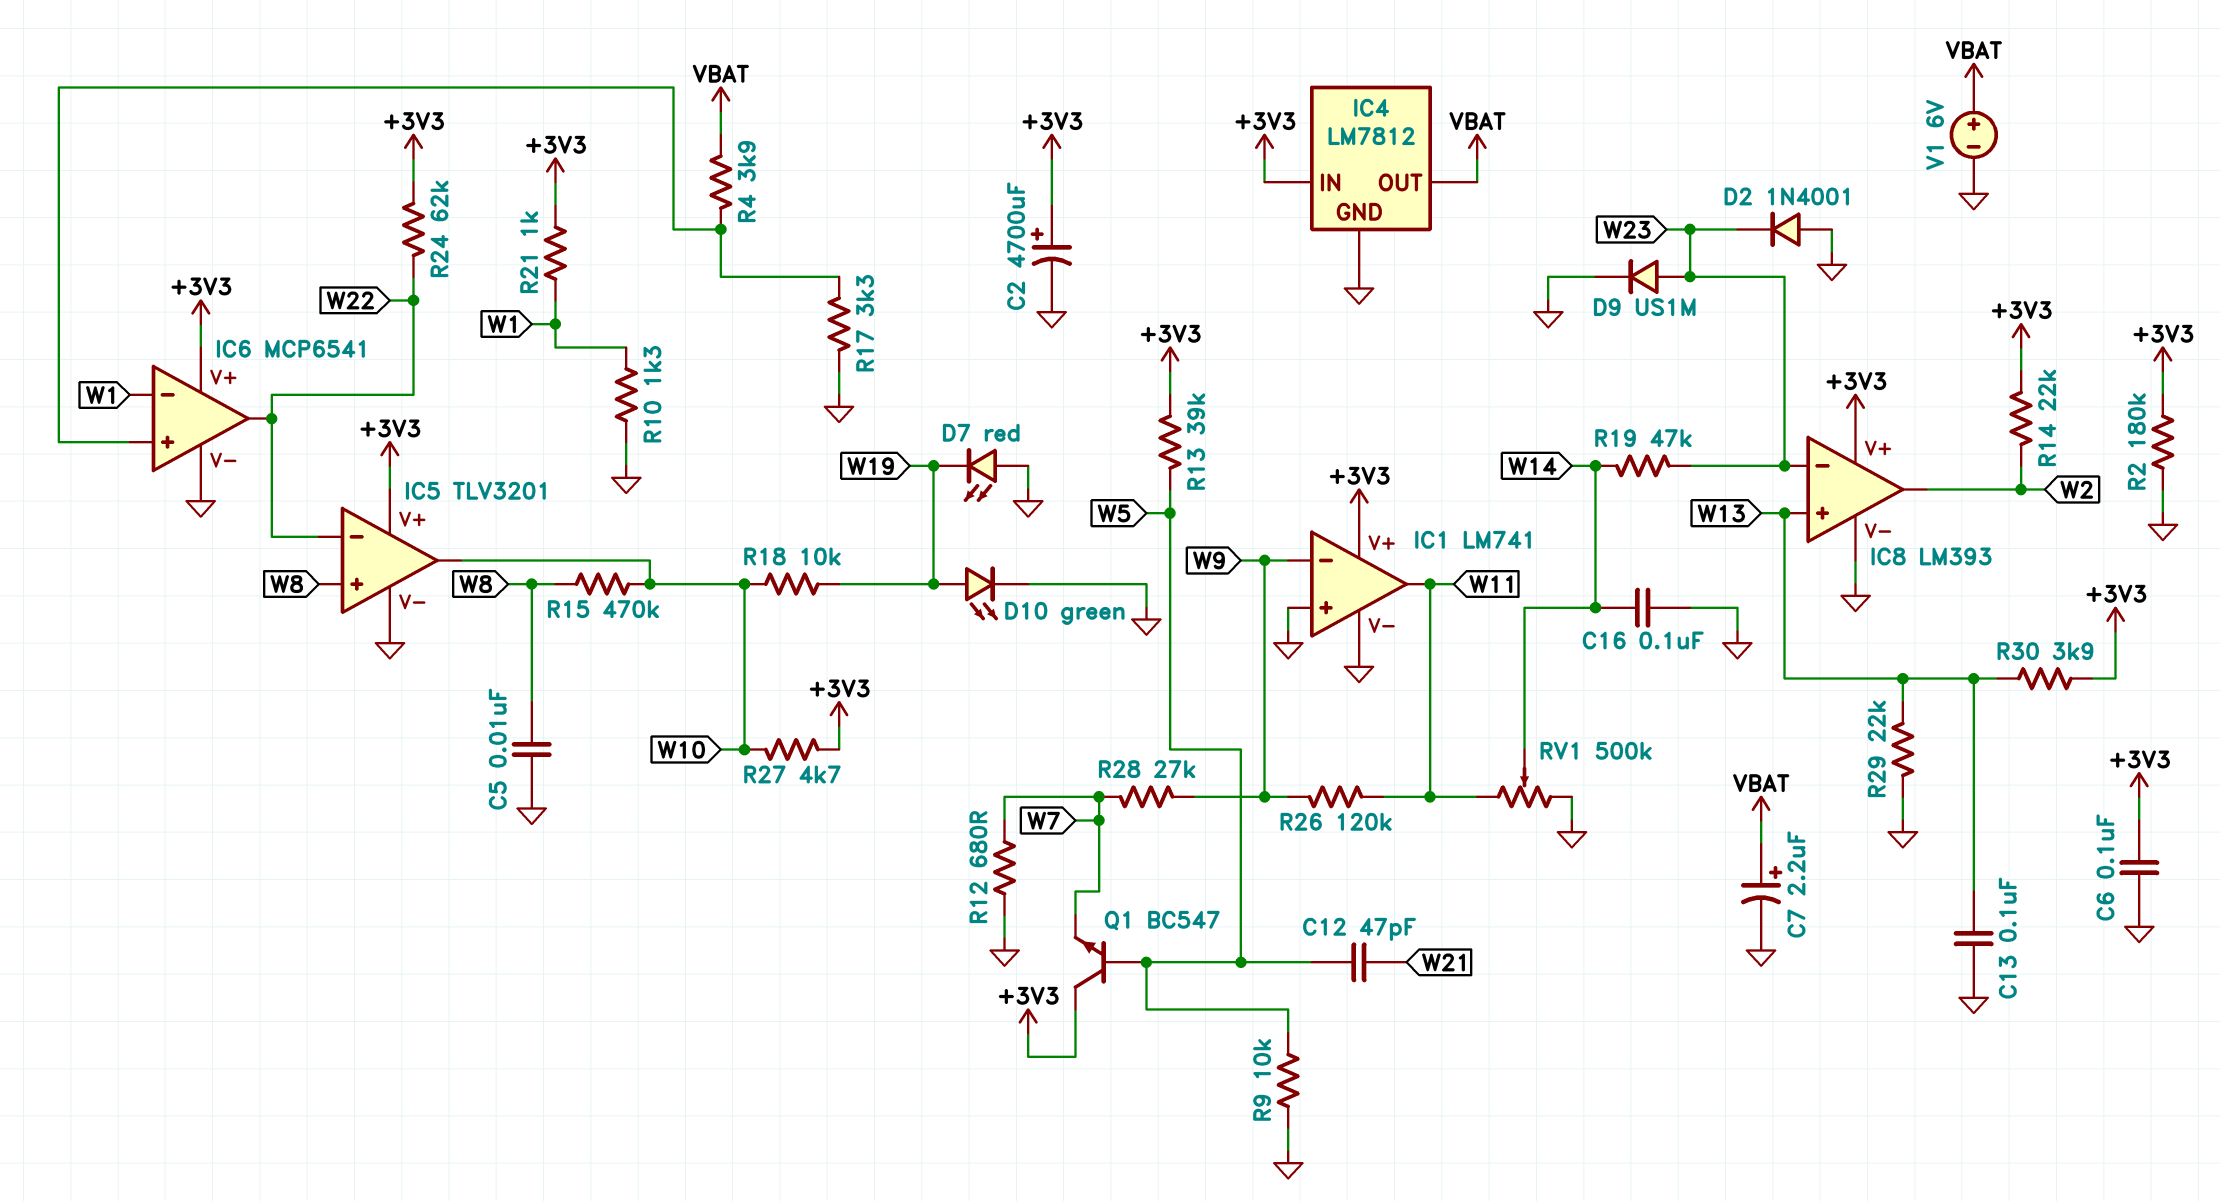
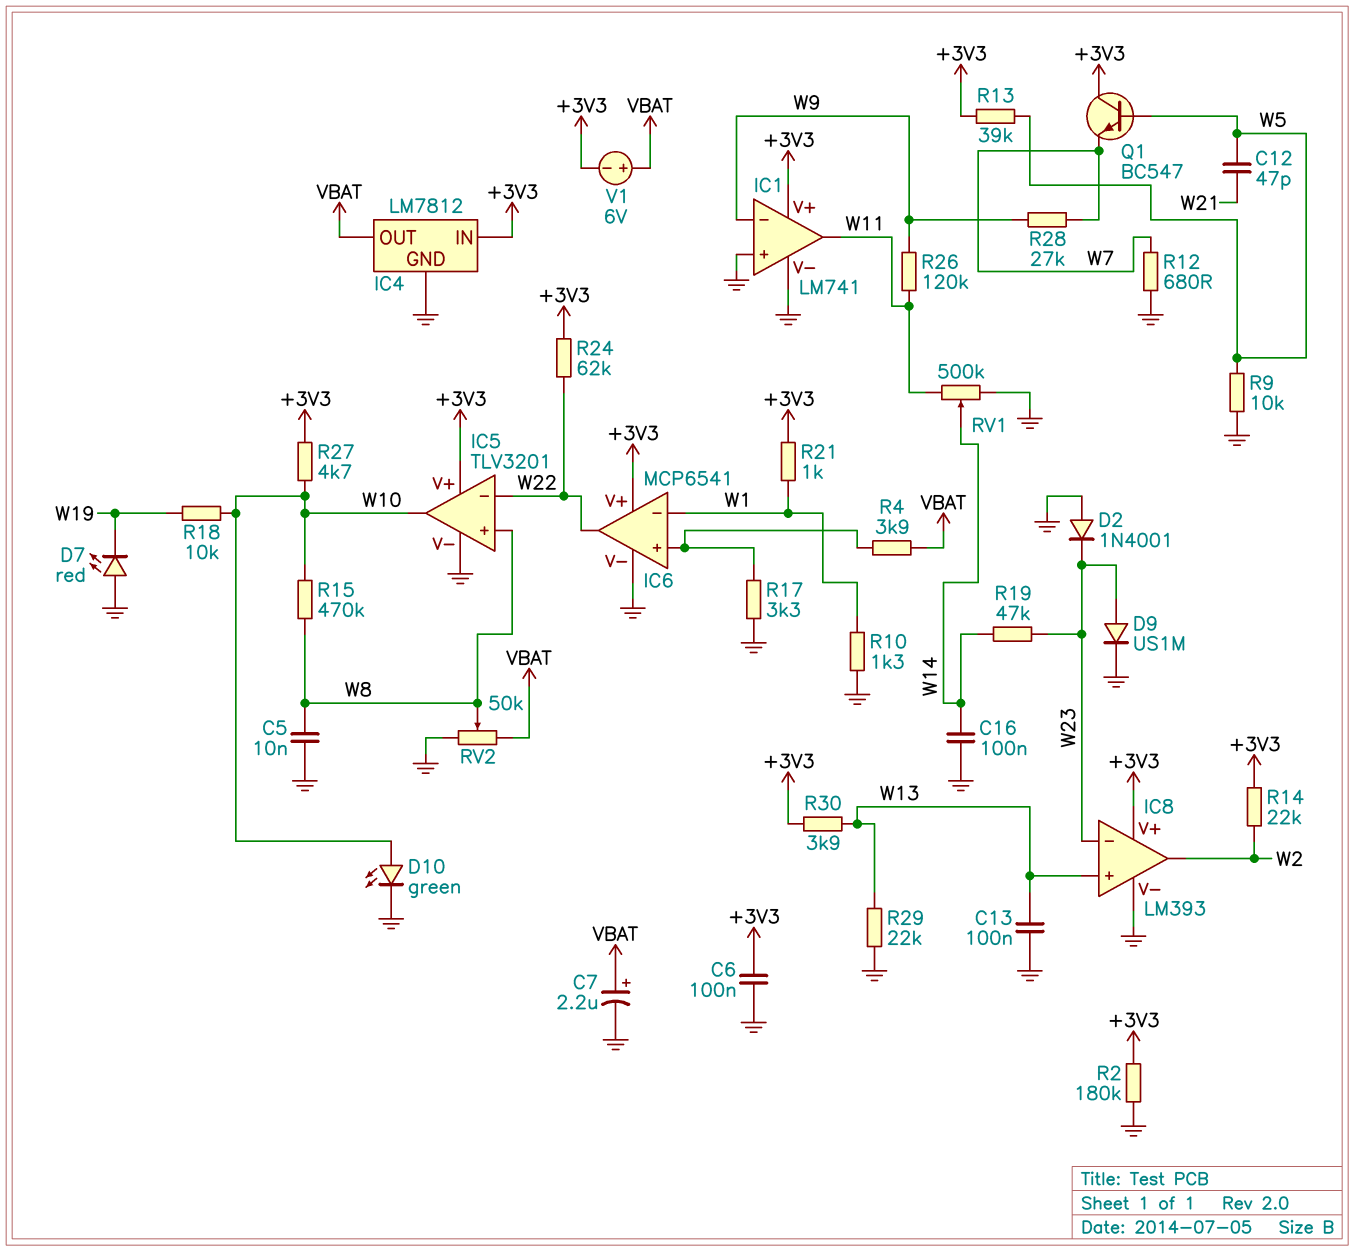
C2: 4700uF (plus +3V3, minus GND) -> none
D10: LED green (A W19, K GND) -> LED green (A W10, K GND)
RV2: none -> 50k (GND, VBAT, wiper W8)
V1: 6V (plus VBAT, minus GND) -> 6V (plus VBAT, minus +3V3)

